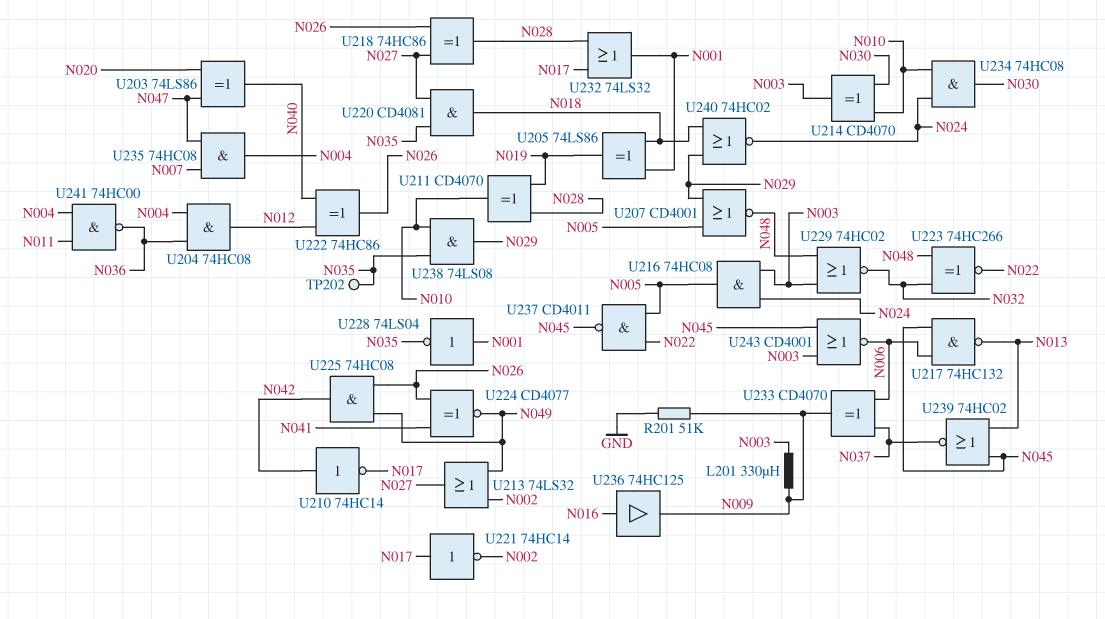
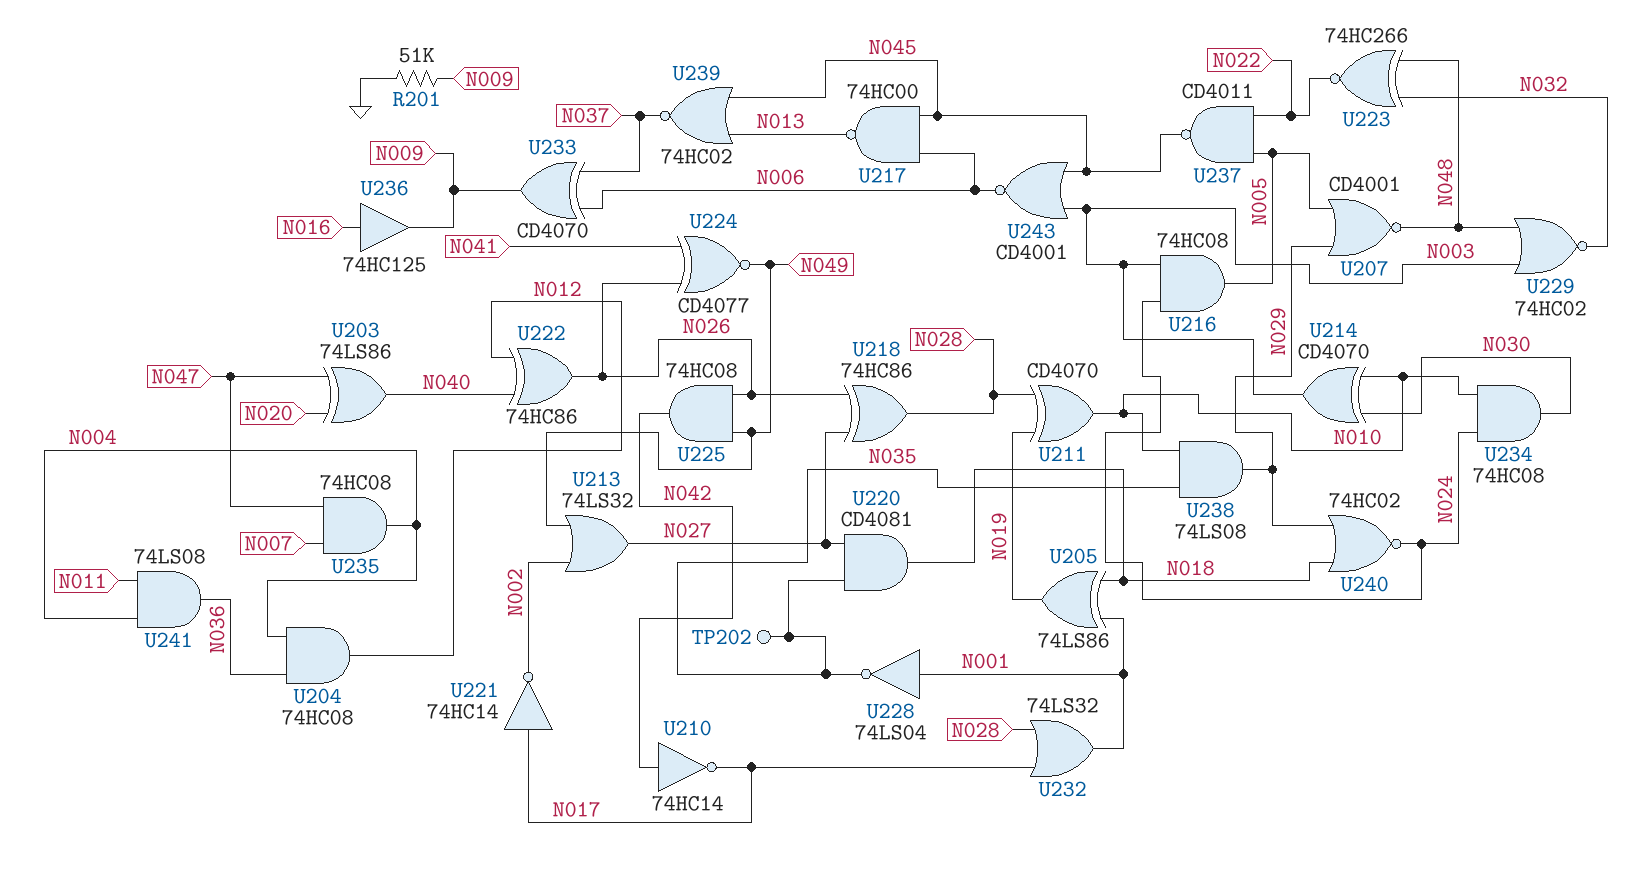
L201: 330uH (N003, N009) -> none
U217: NAND 74HC132 (in N006, in N045, out N013) -> NAND 74HC00 (in N006, in N045, out N013)
U241: NAND 74HC00 (in N004, in N011, out N036) -> AND 74LS08 (in N004, in N011, out N036)

